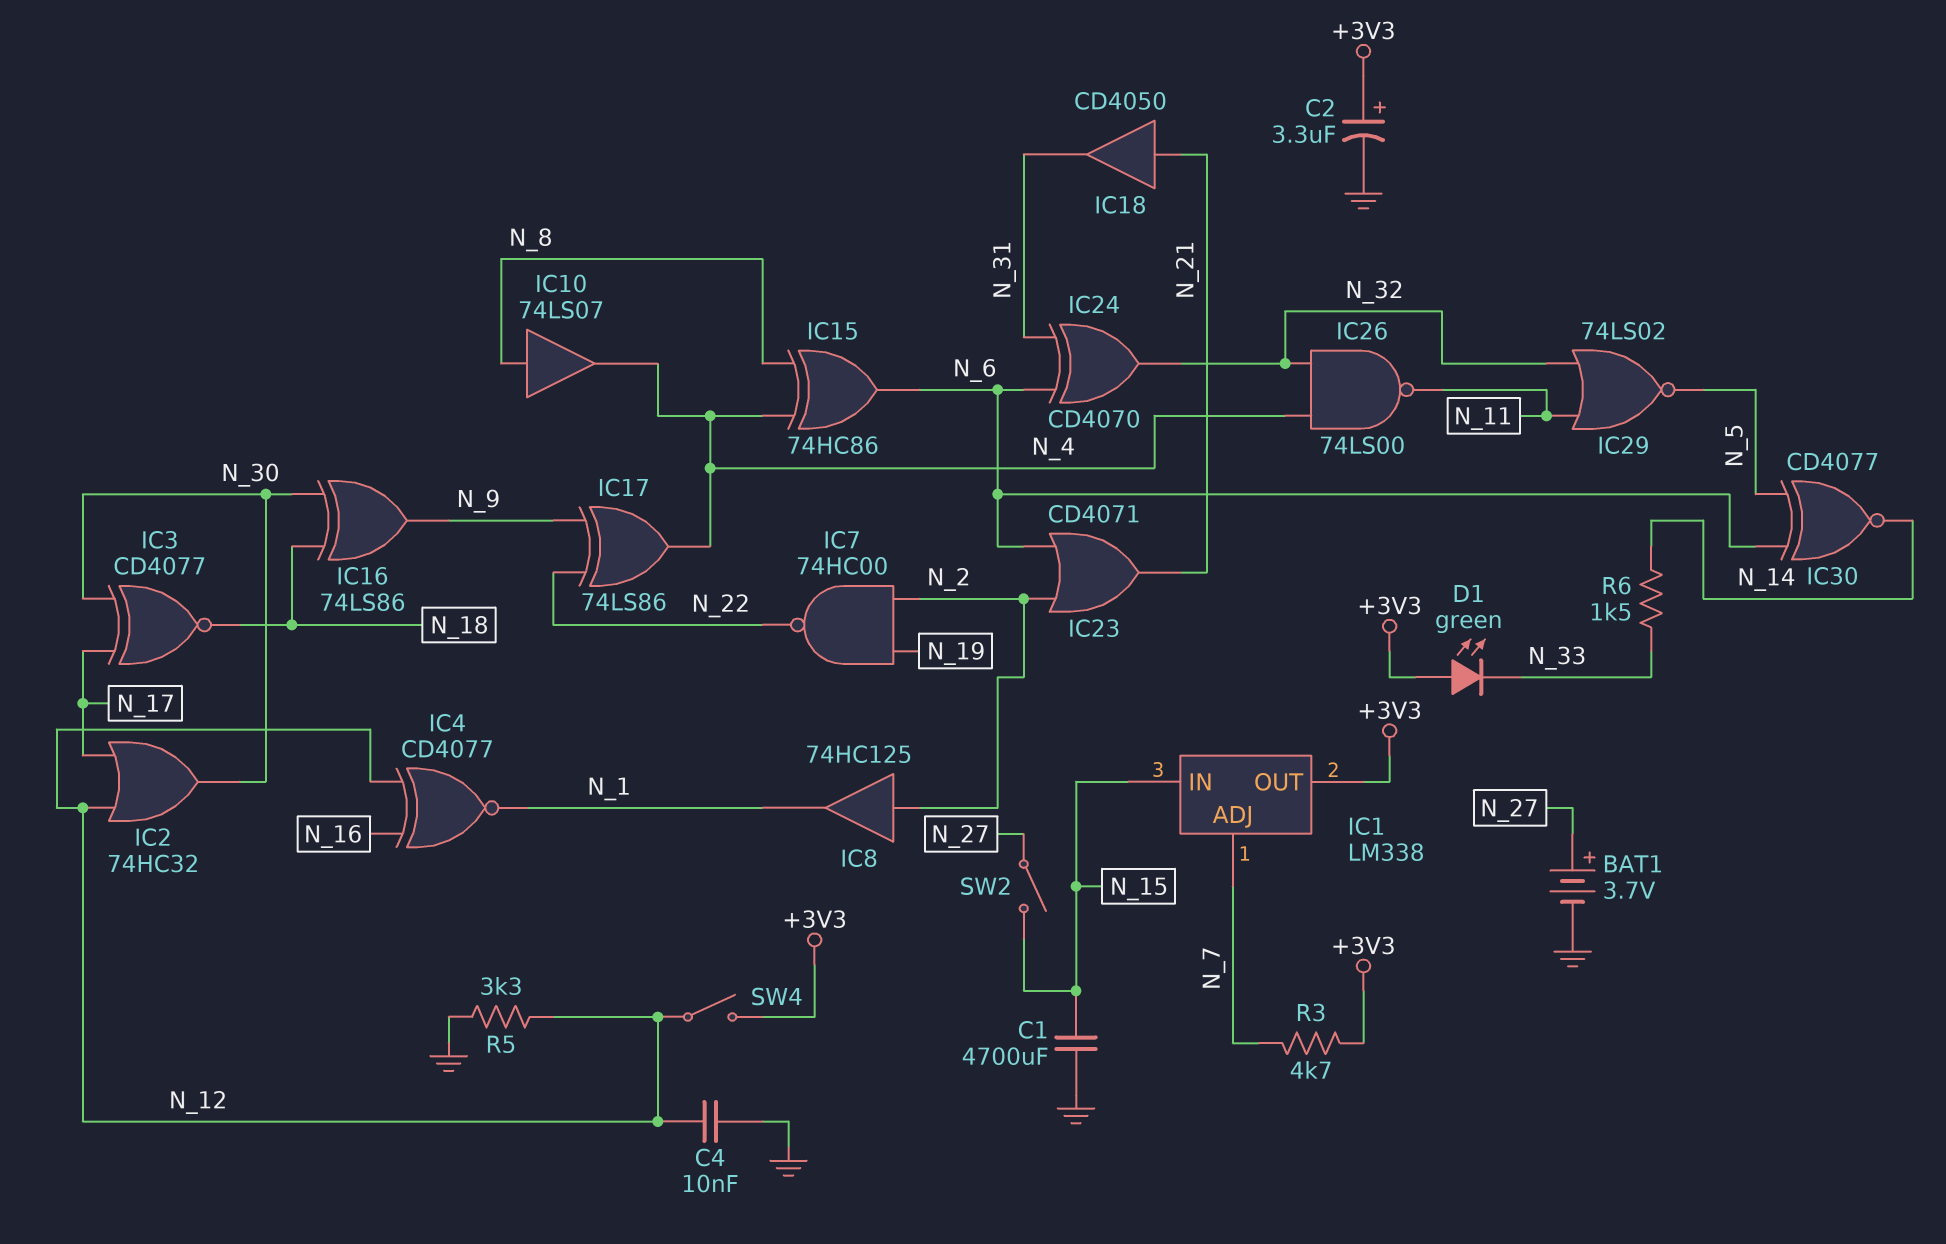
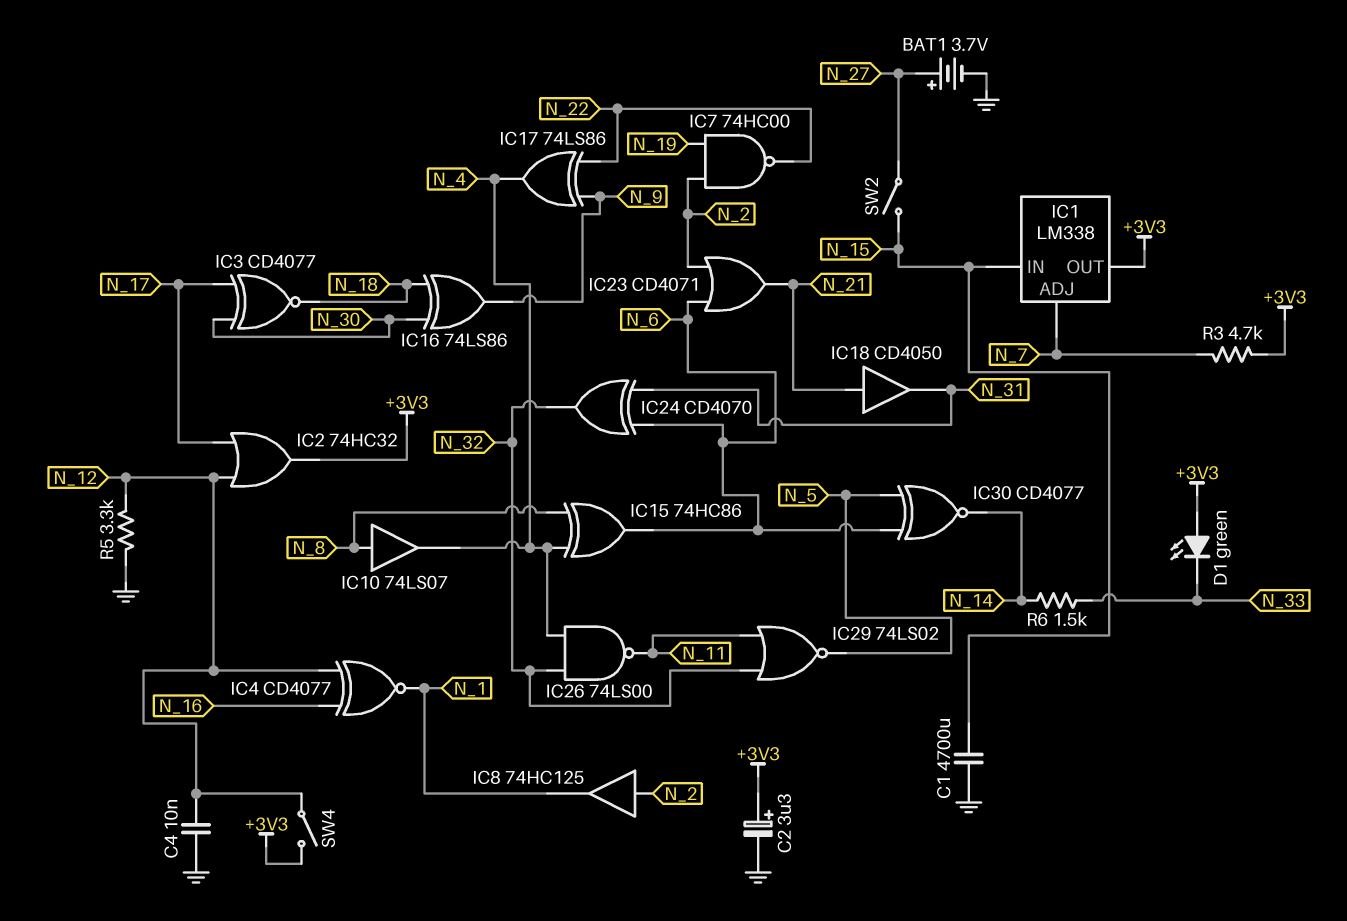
IC2: OR 74HC32 (in N_12, in N_17, out N_30) -> OR 74HC32 (in N_12, in N_17, out +3V3)

